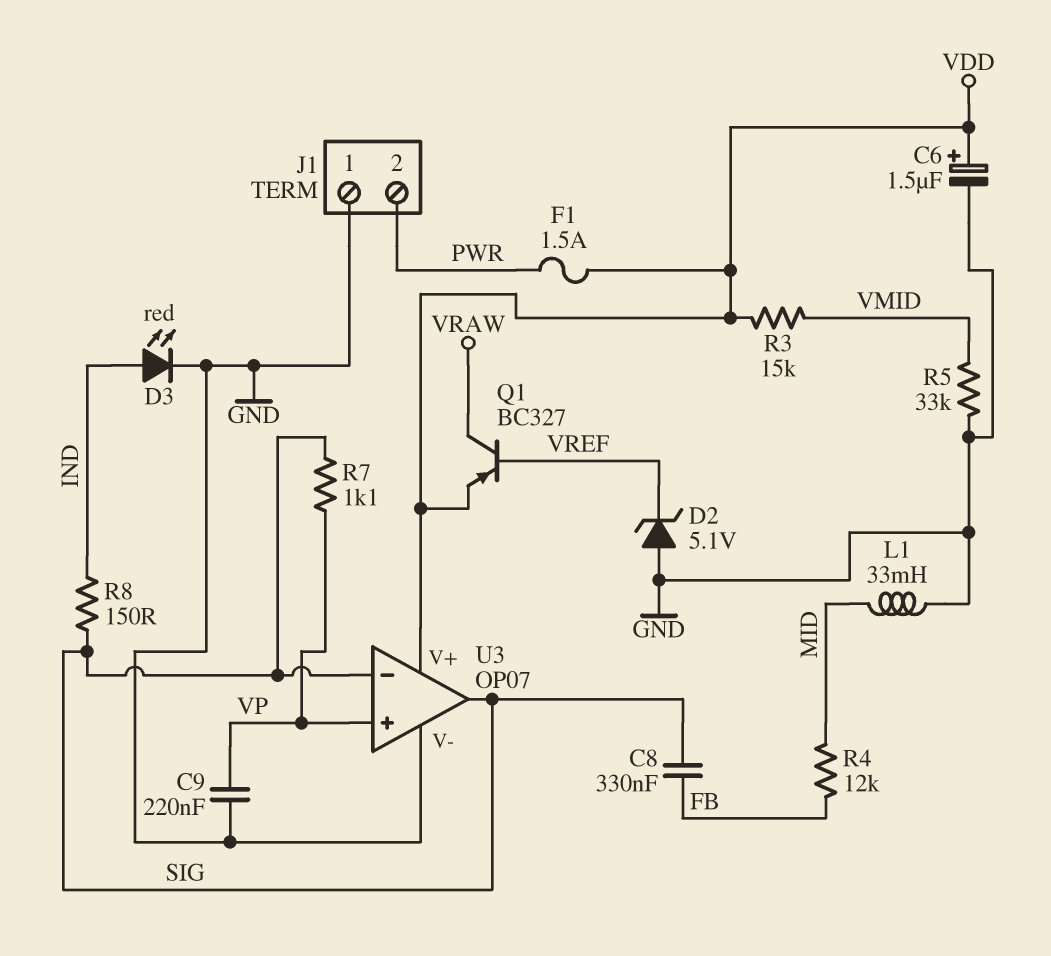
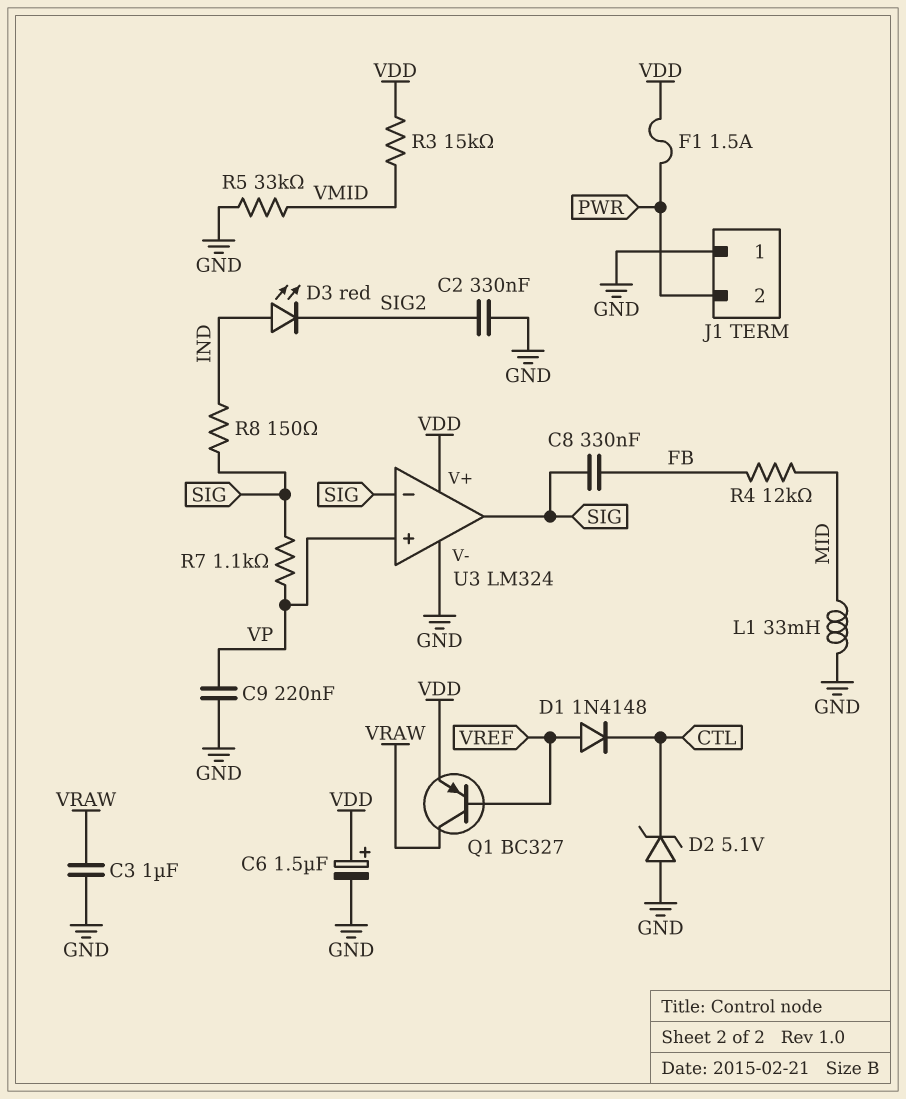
C2: none -> 330nF (GND, SIG2)
C3: none -> 1uF (GND, VRAW)
D1: none -> diode 1N4148 (A VREF, K CTL)
D2: zener 5.1V (A GND, K VREF) -> zener 5.1V (A GND, K CTL)
D3: LED red (A IND, K GND) -> LED red (A IND, K SIG2)
U3: OP07 -> LM324

